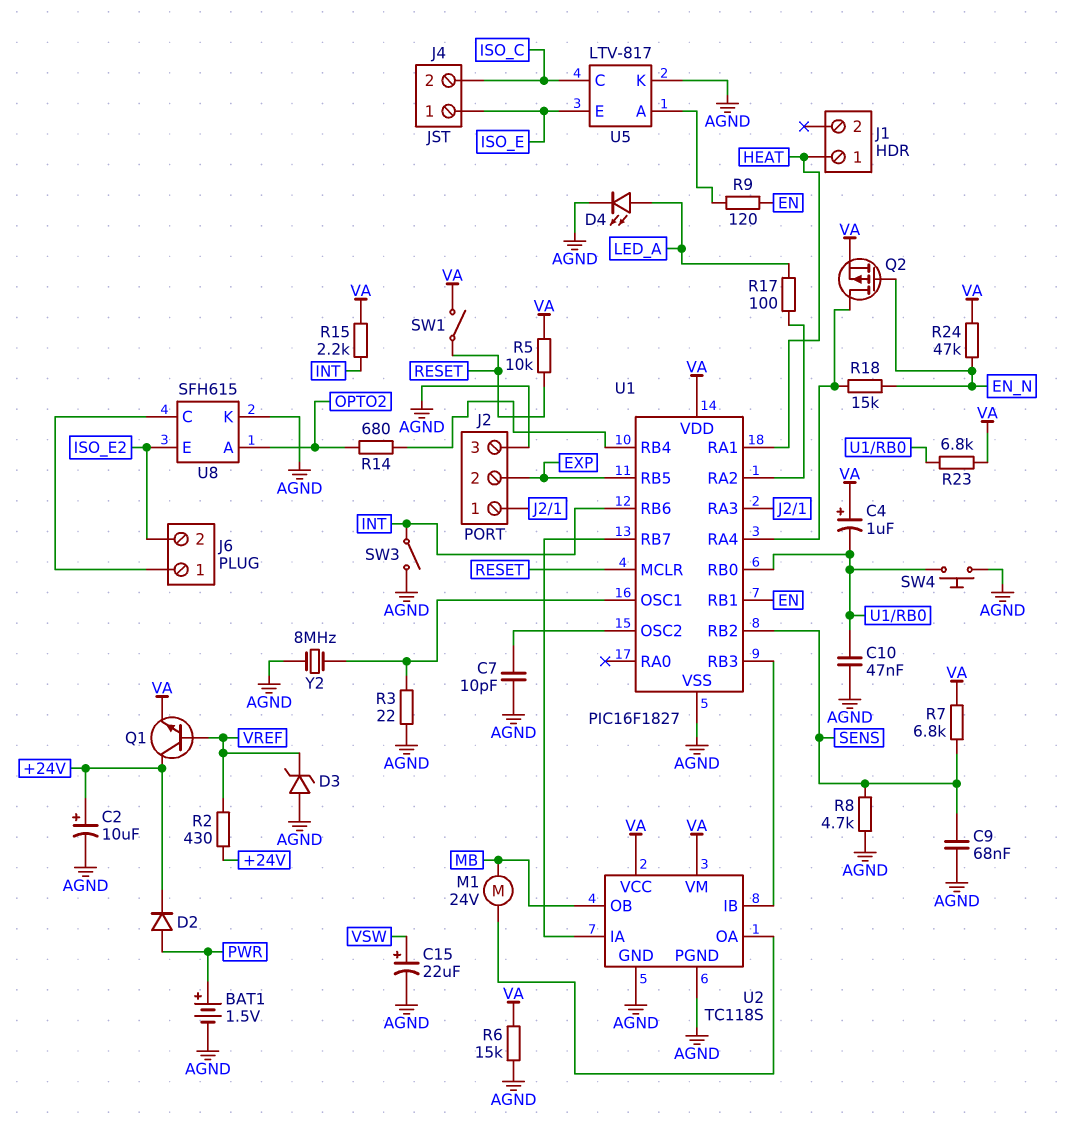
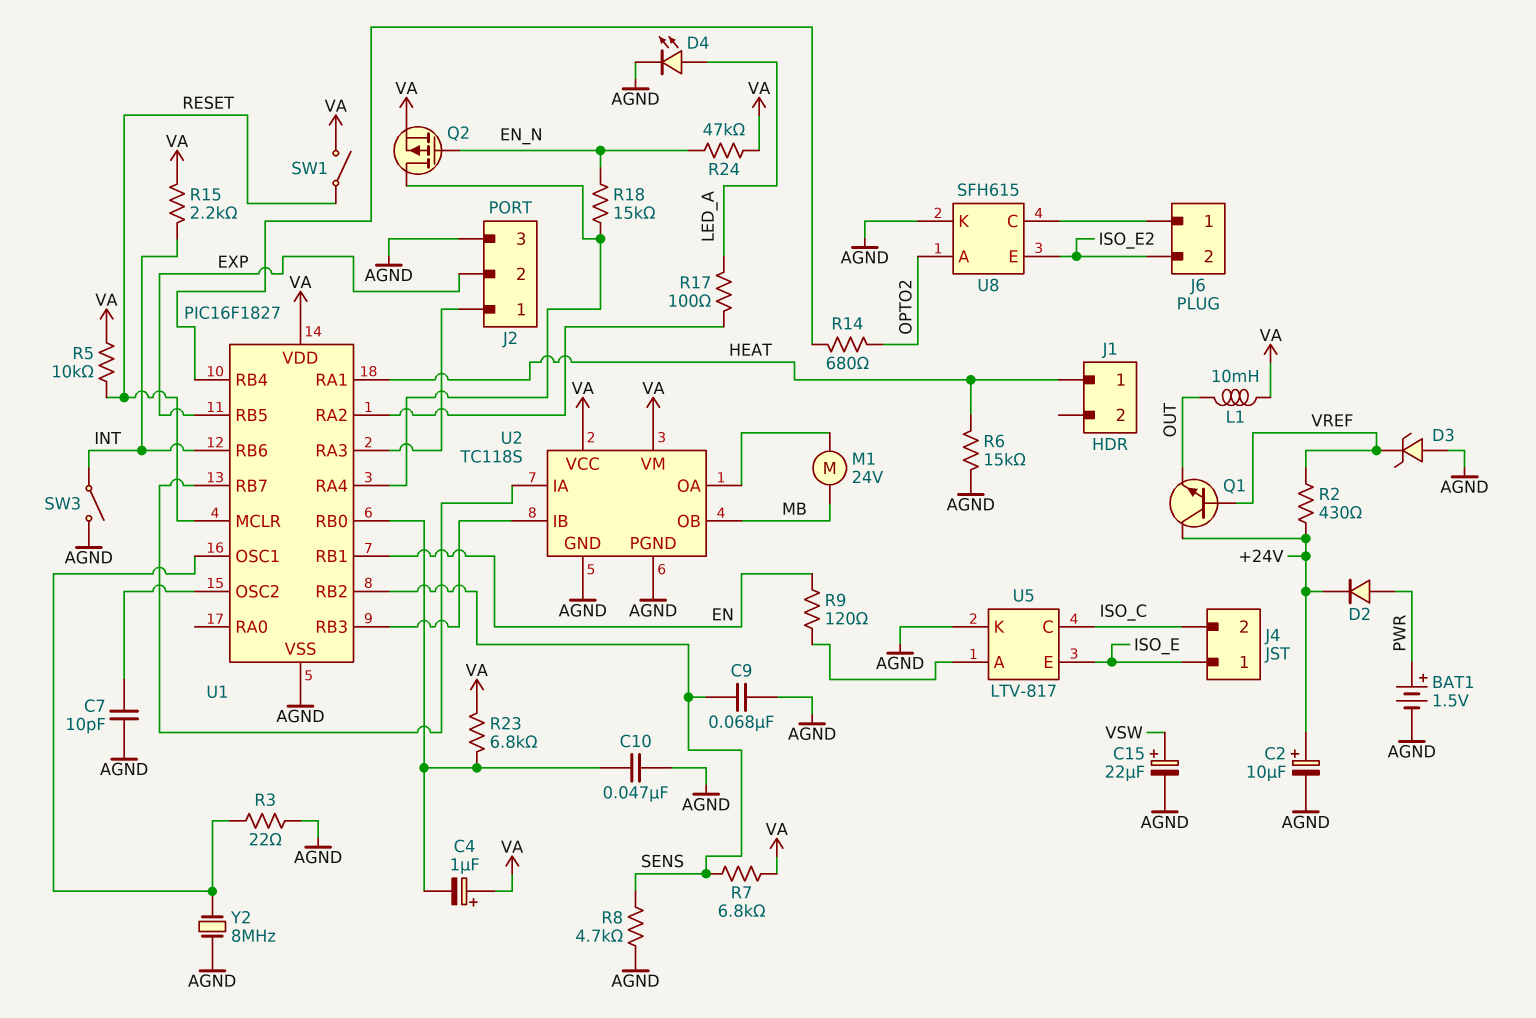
L1: none -> 10mH (OUT, VA)
Q1: NPN (B VREF, C +24V, E VA) -> NPN (B VREF, C +24V, E OUT)
R6: 15k (AGND, VA) -> 15k (AGND, HEAT)
SW4: button (AGND, U1/RB0) -> none

